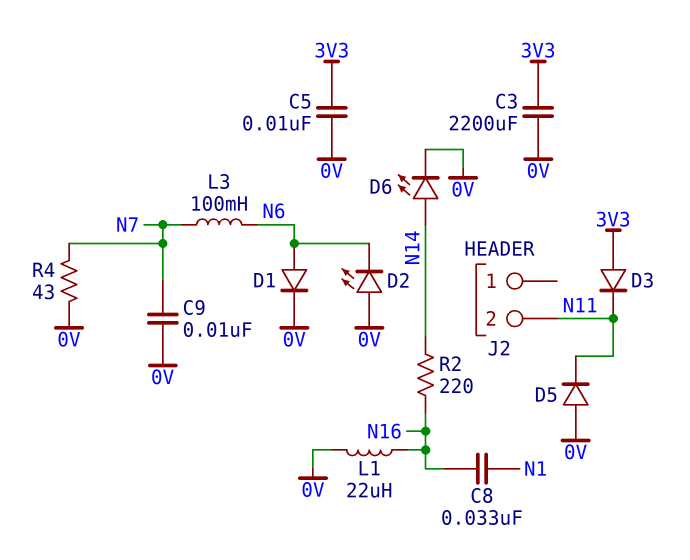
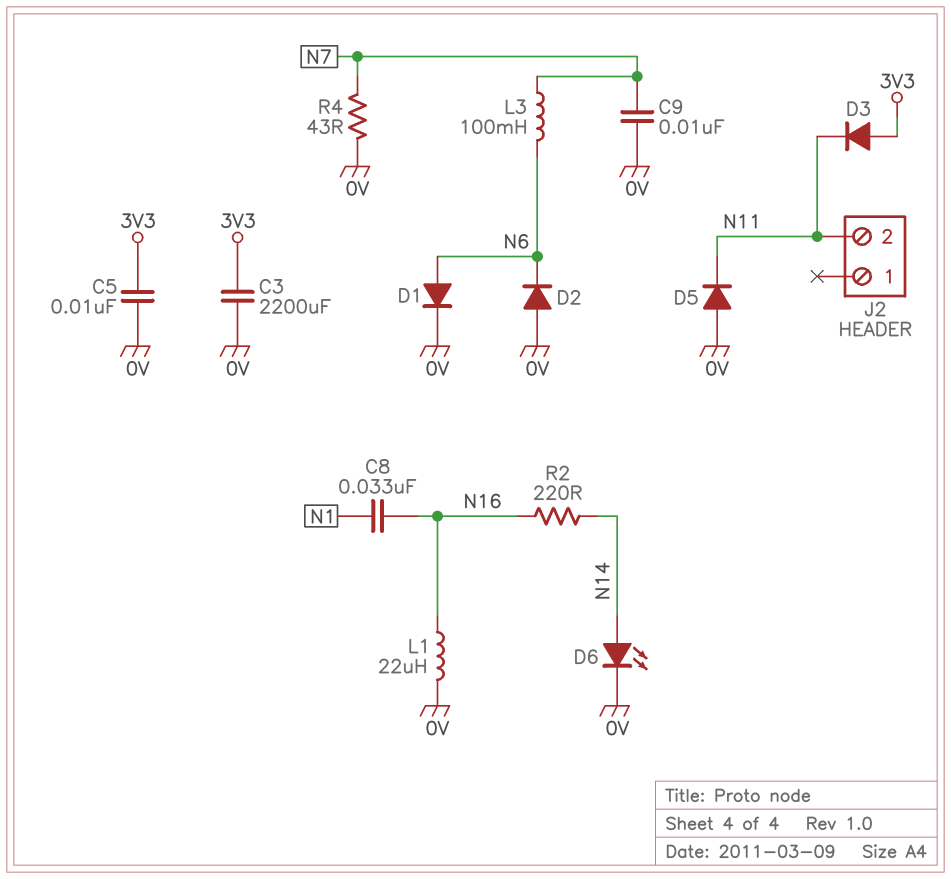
D2: LED (A 0V, K N6) -> diode (A 0V, K N6)

